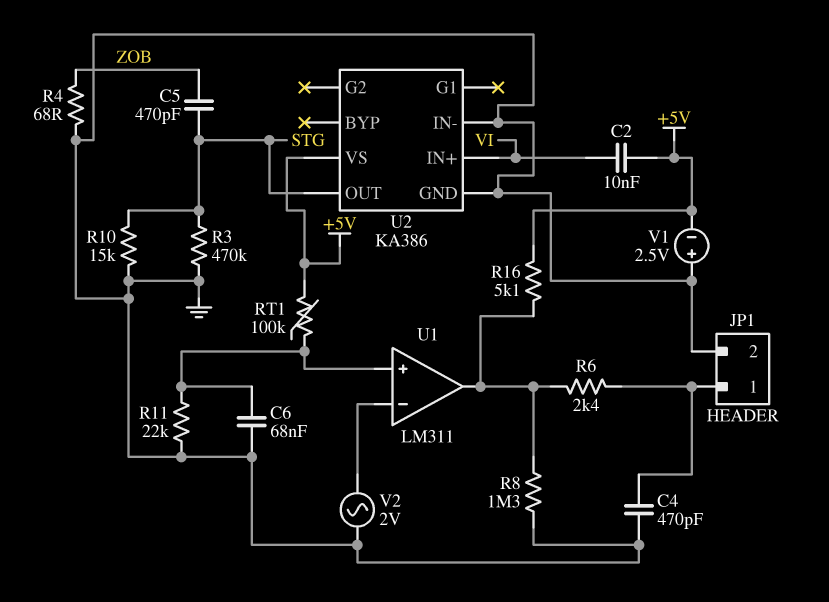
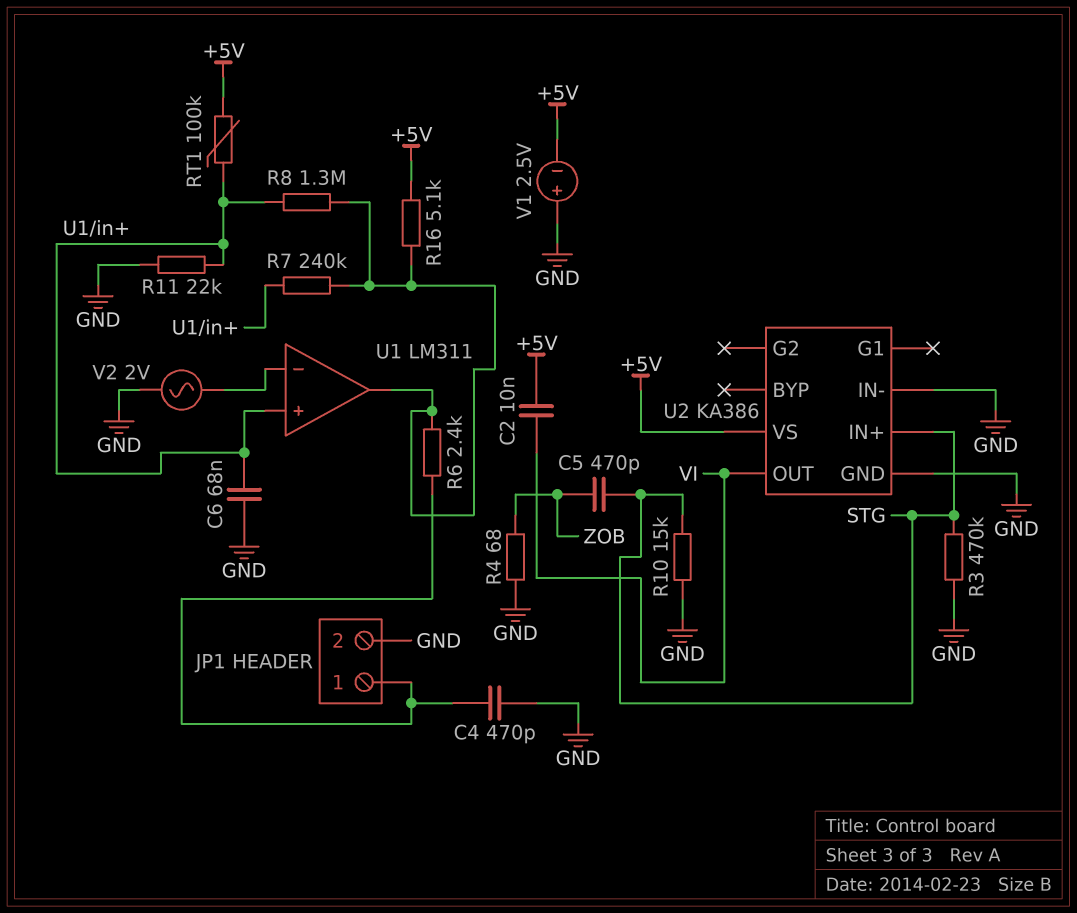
R7: none -> 240k (U1/in+, U1/out)
R8: 1.3M (GND, U1/out) -> 1.3M (U1/in+, U1/out)
U2 pin IN+: VI -> STG
U2 pin OUT: STG -> VI

